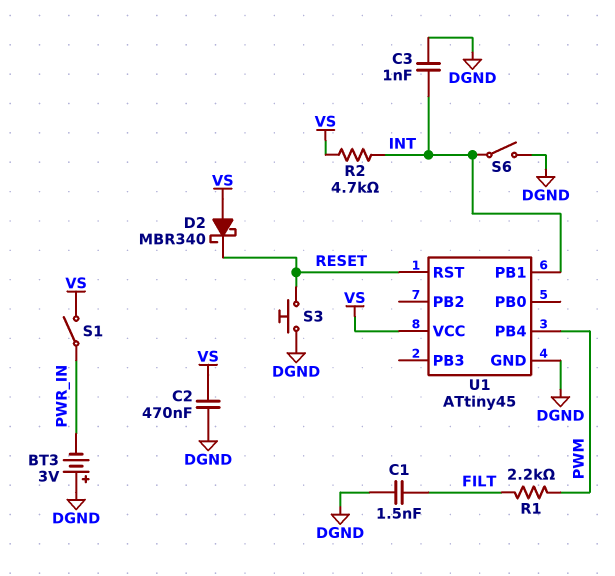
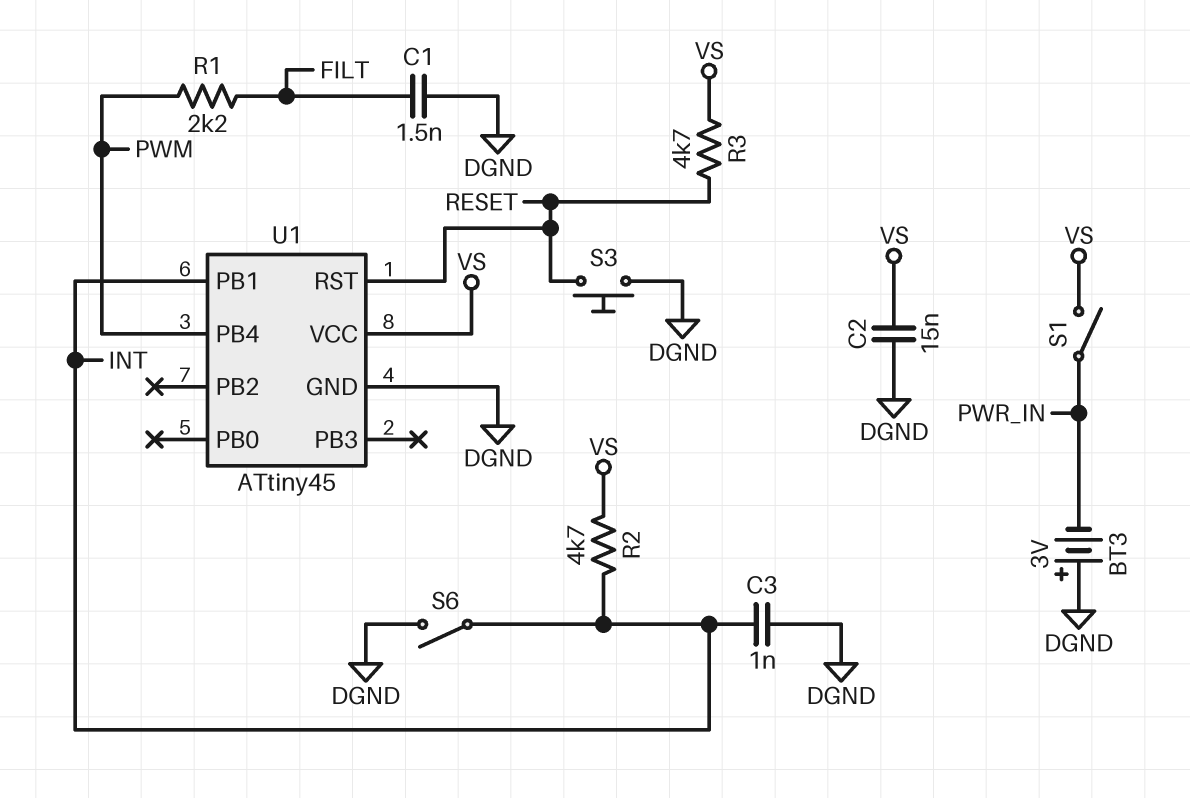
C2: 470nF (DGND, VS) -> 15nF (DGND, VS)
D2: schottky MBR340 (A VS, K RESET) -> none
R3: none -> 4.7k (RESET, VS)

